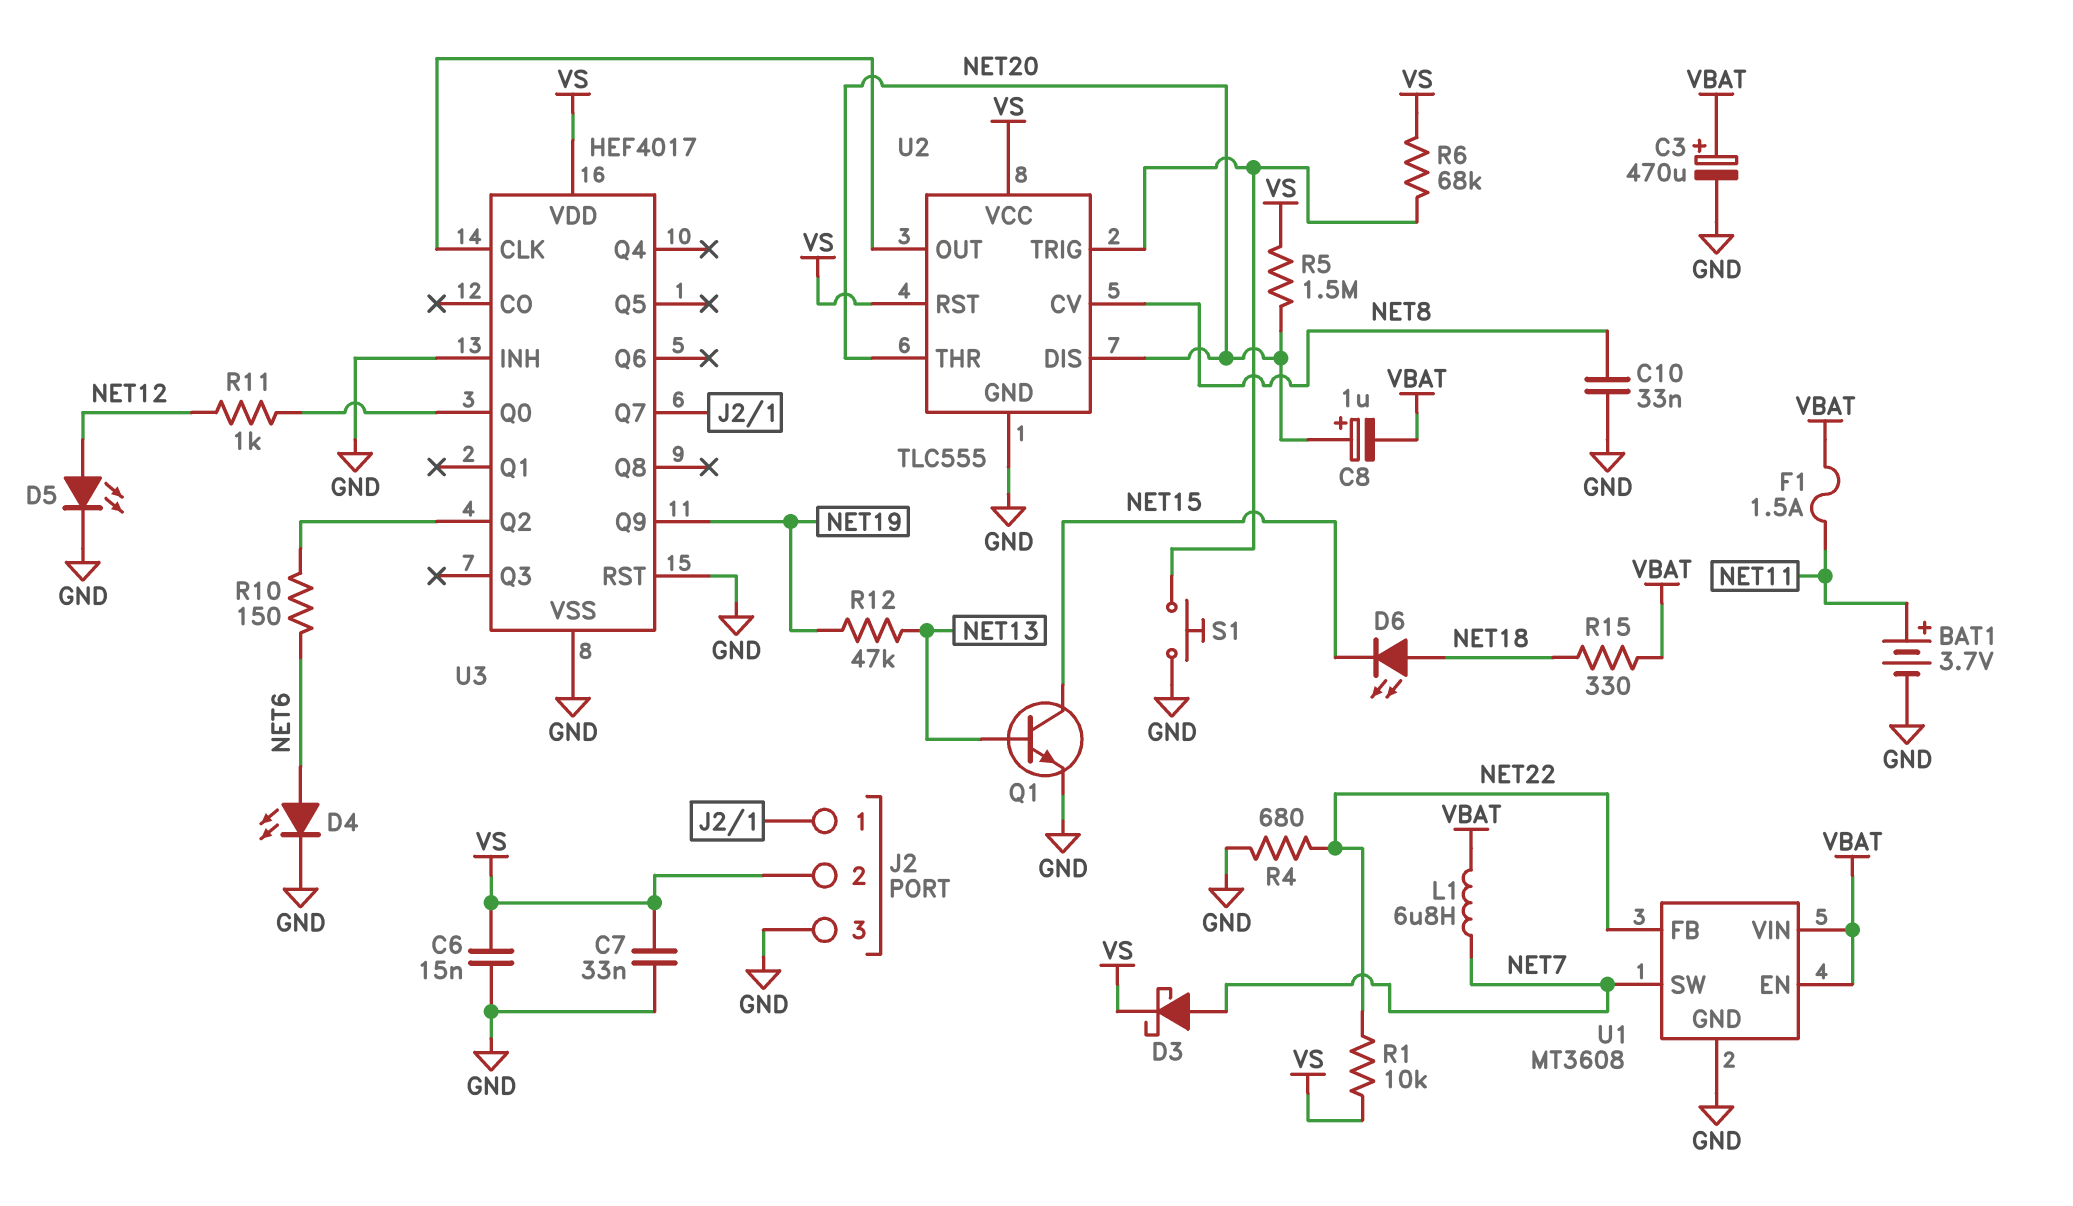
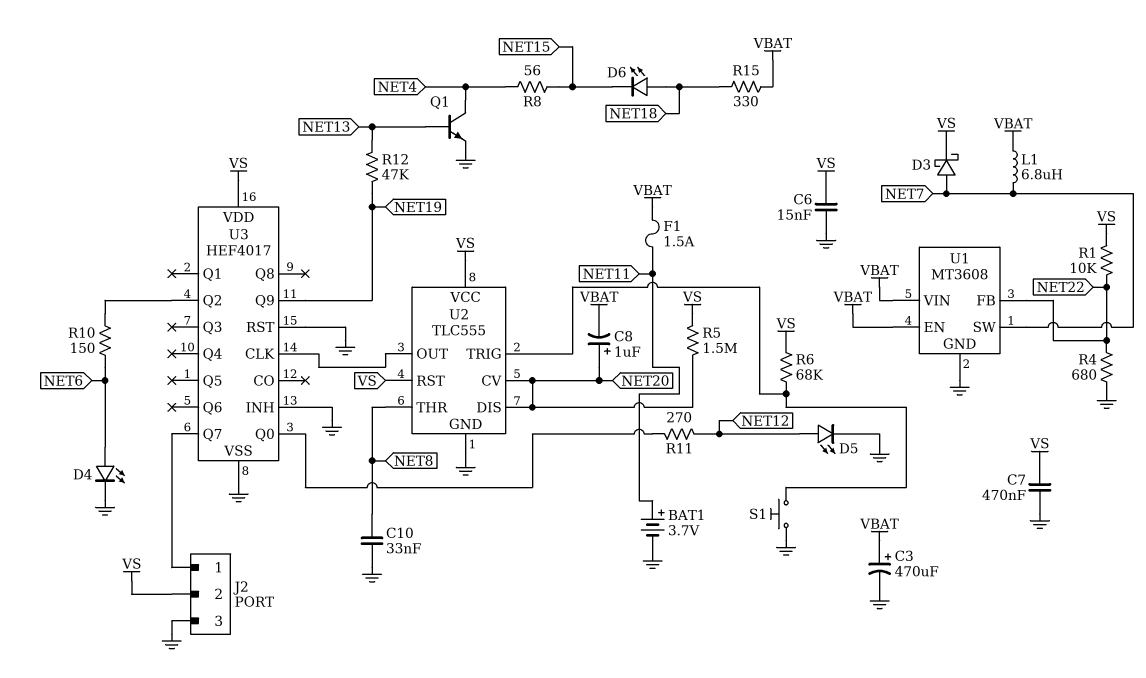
C7: 33nF (GND, VS) -> 470nF (GND, VS)
Q1: NPN (B NET13, C NET15, E GND) -> NPN (B NET13, C NET4, E GND)
R8: none -> 56 (NET4, NET15)
R11: 1k (NET12, U3/Q0) -> 270 (NET12, U3/Q0)
U2 pin CV: NET8 -> NET20
U2 pin THR: NET20 -> NET8

